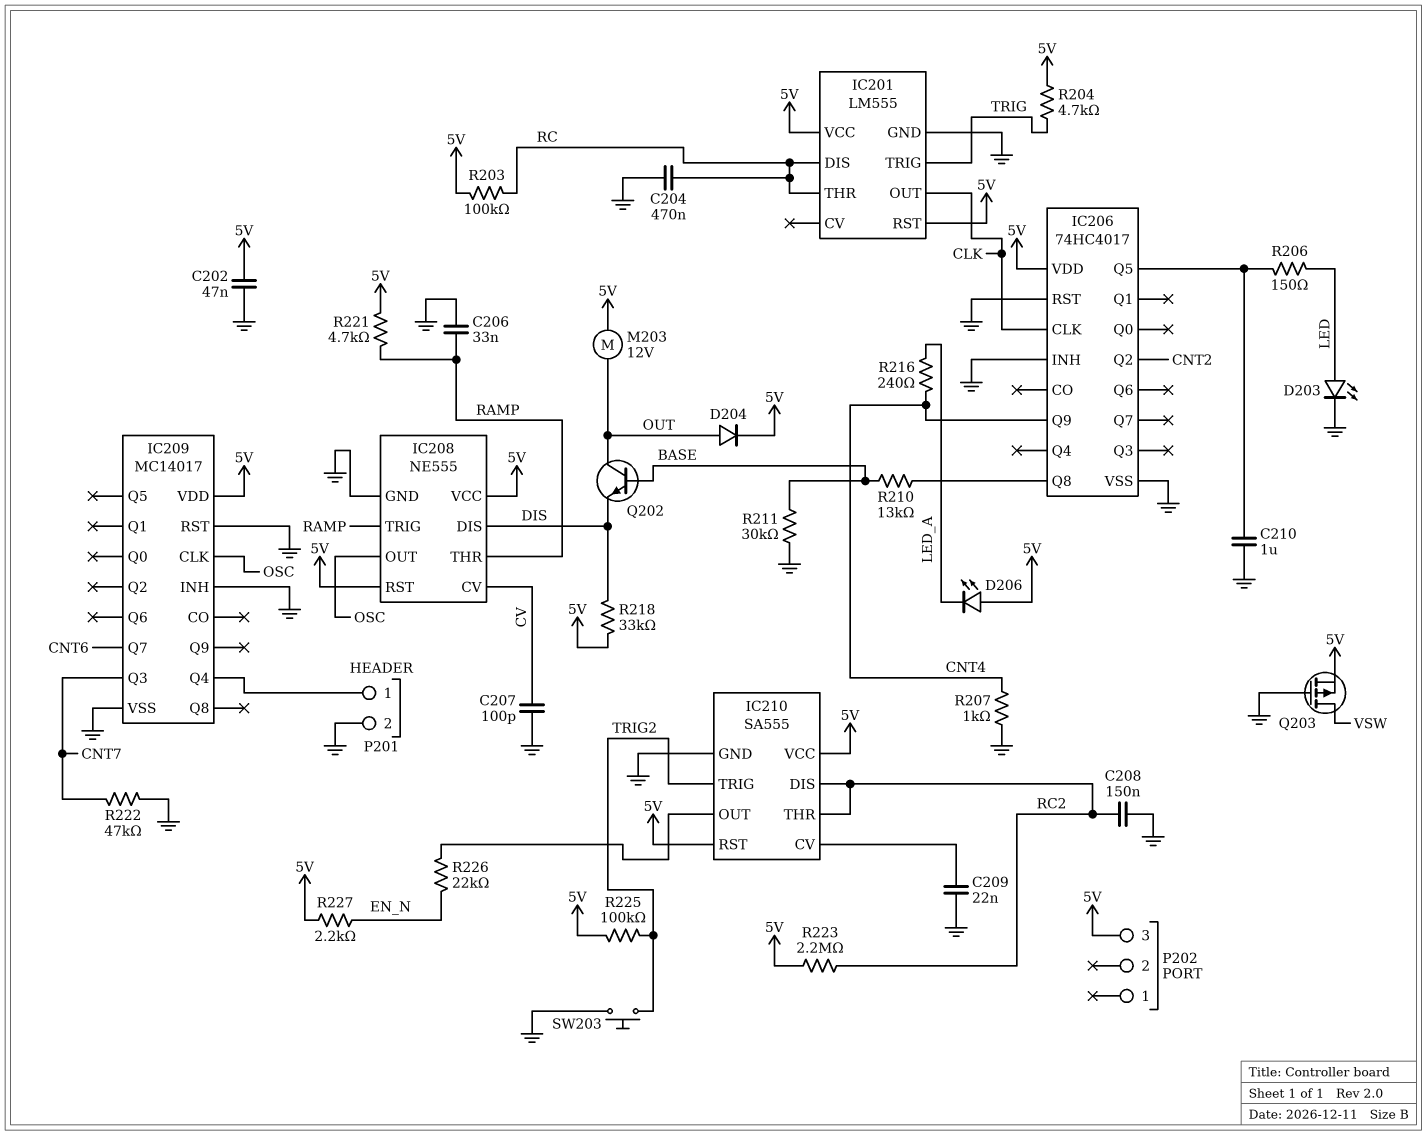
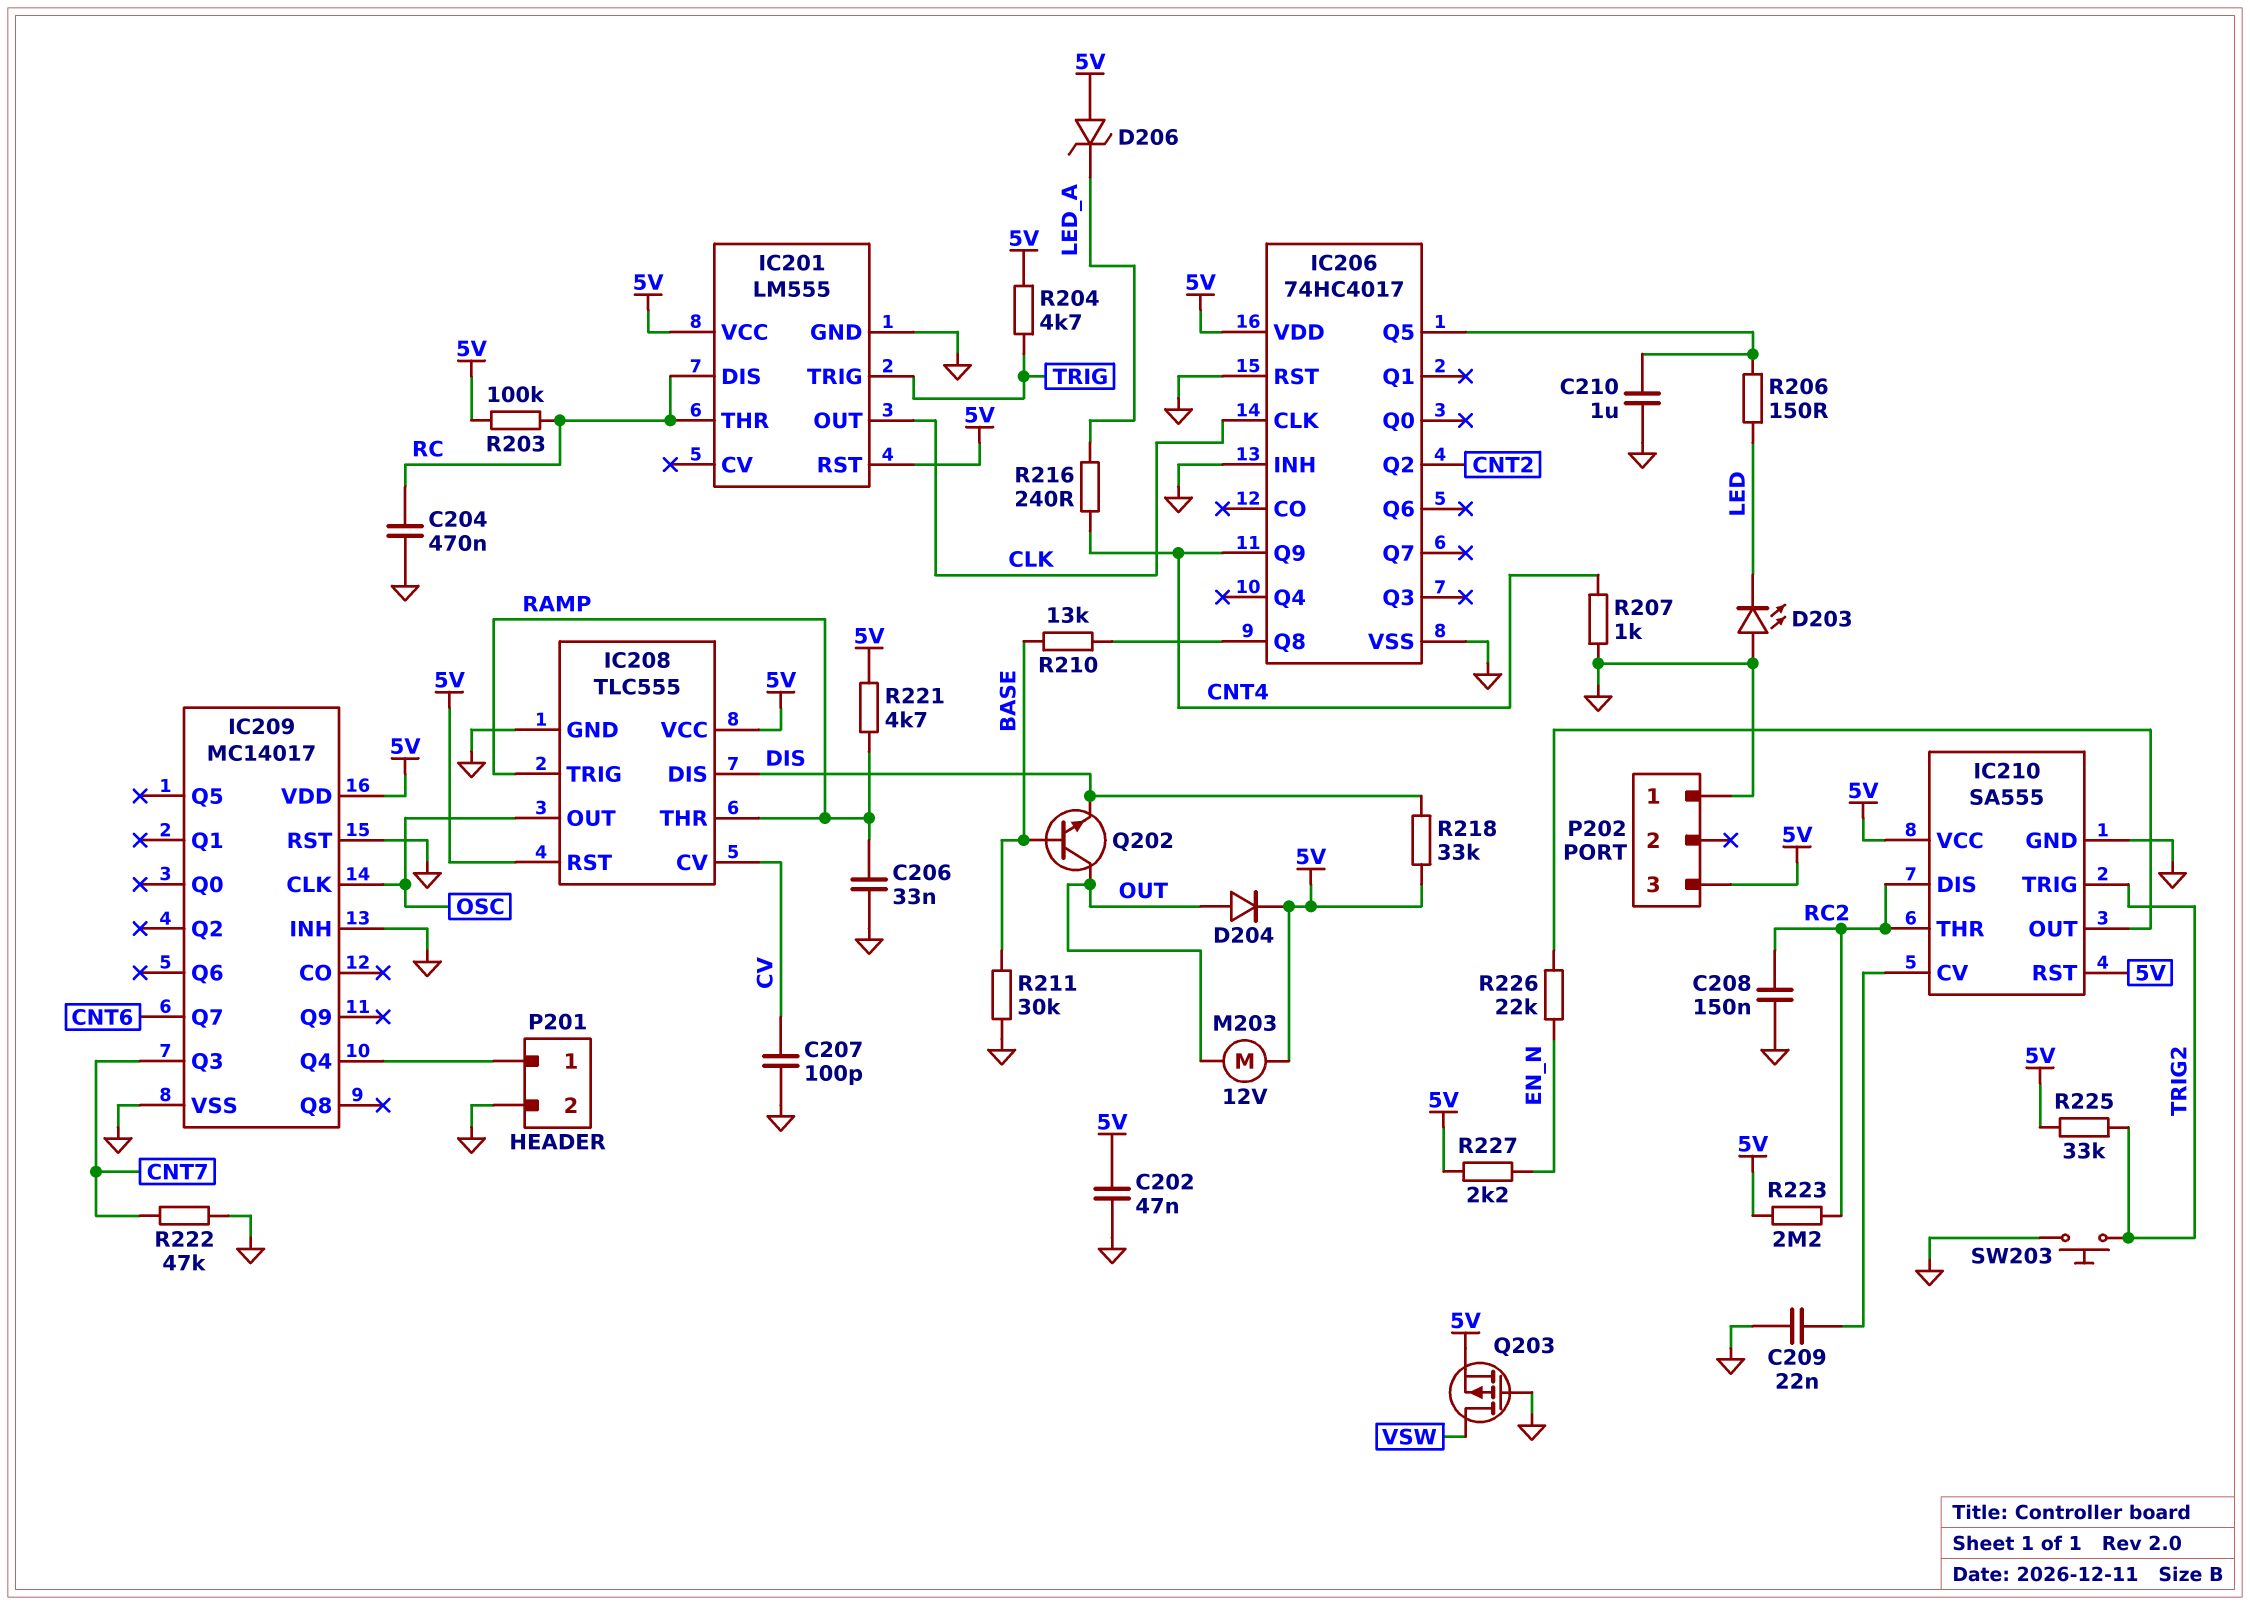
D203: LED (A LED, K GND) -> LED (A GND, K LED)
D206: LED (A 5V, K LED_A) -> zener (A 5V, K LED_A)
IC208: NE555 -> TLC555
P202 pin 1: none -> GND
R225: 100k (5V, TRIG2) -> 33k (5V, TRIG2)

